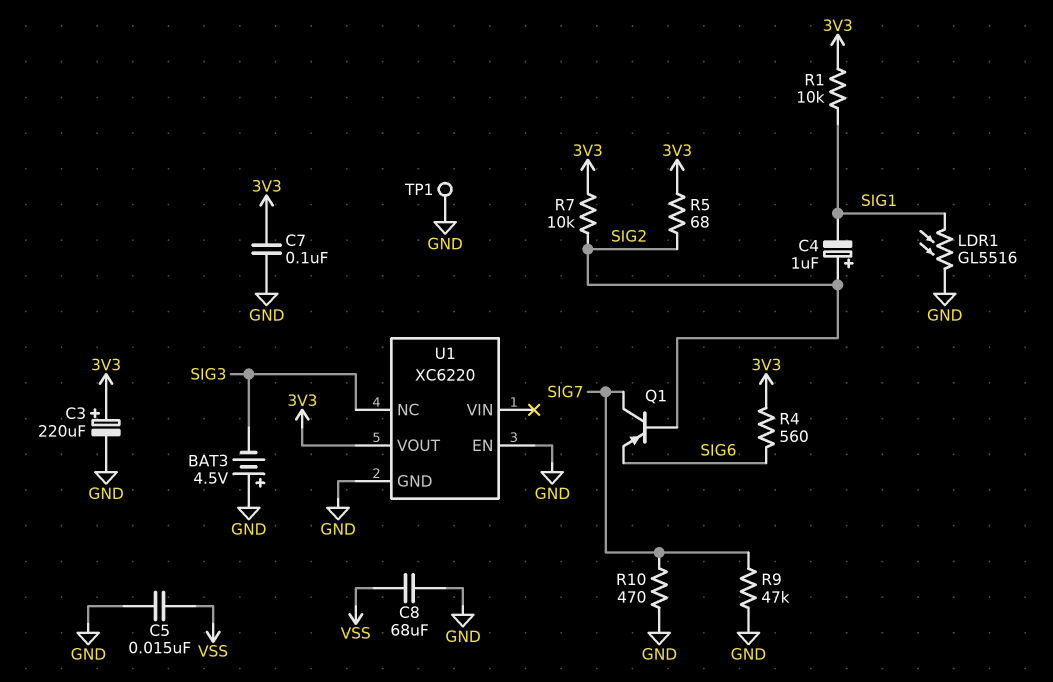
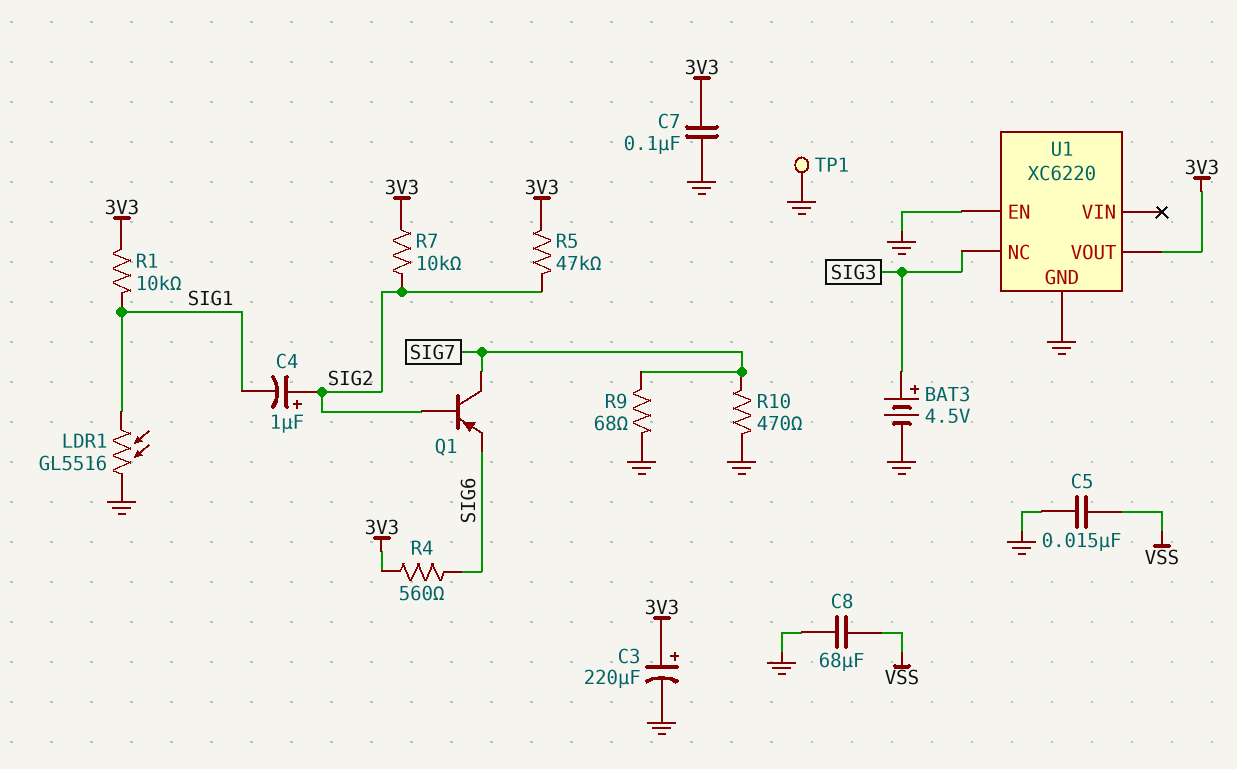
BAT3: 4.5V (plus GND, minus SIG3) -> 4.5V (plus SIG3, minus GND)
R5: 68 (3V3, SIG2) -> 47k (3V3, SIG2)
R9: 47k (GND, SIG7) -> 68 (GND, SIG7)

